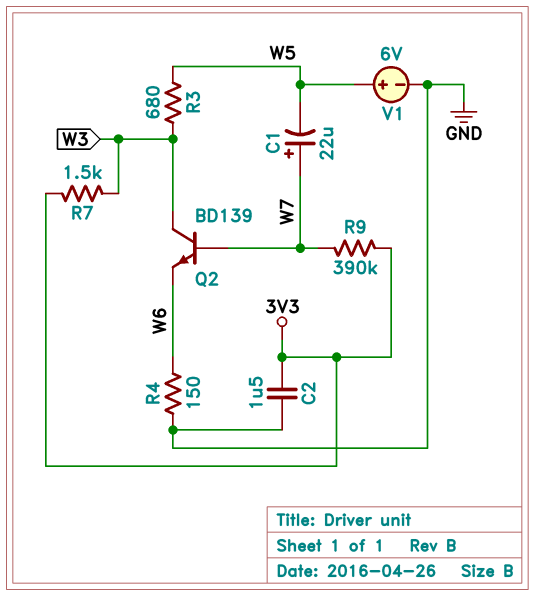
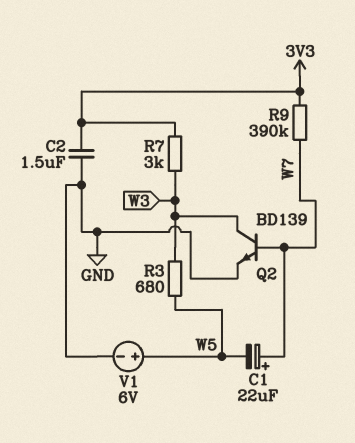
Q2: NPN BD139 (B W7, C W3, E W6) -> NPN BD139 (B W7, C W3, E GND)
R4: 150 (GND, W6) -> none
R7: 1.5k (3V3, W3) -> 3k (3V3, W3)

